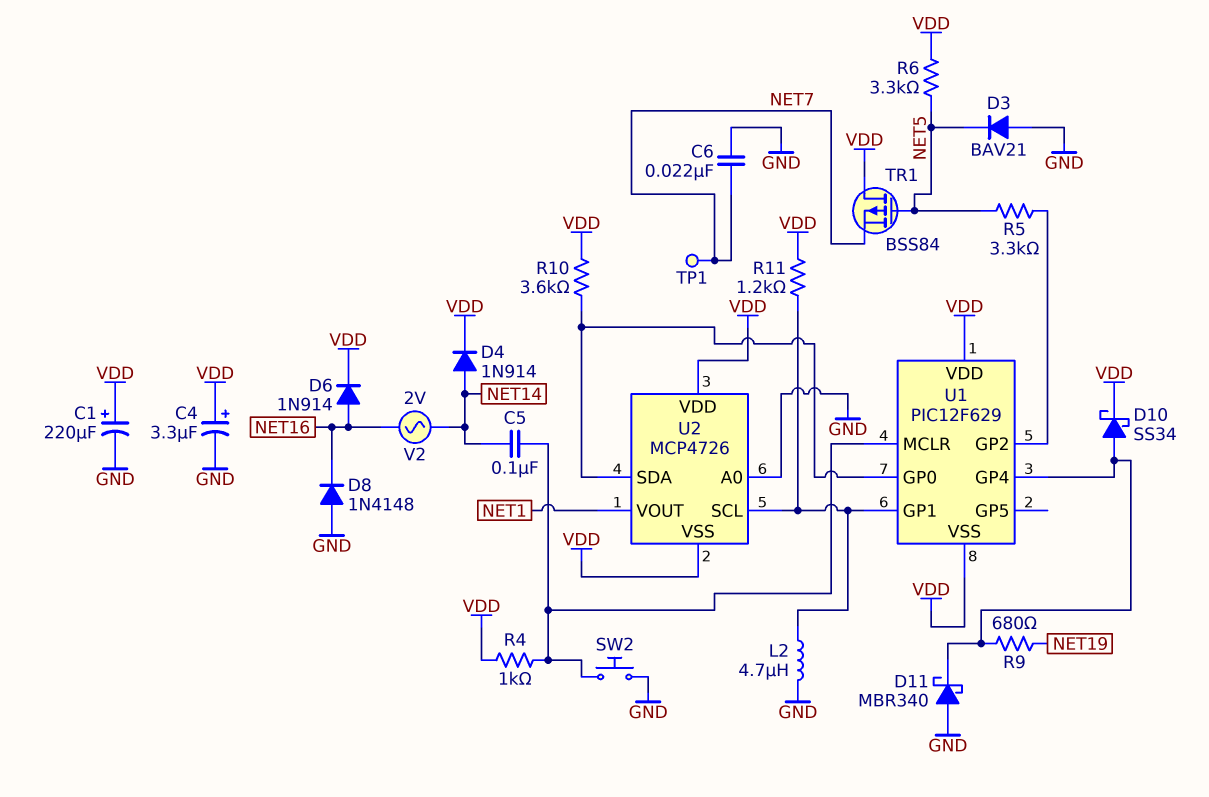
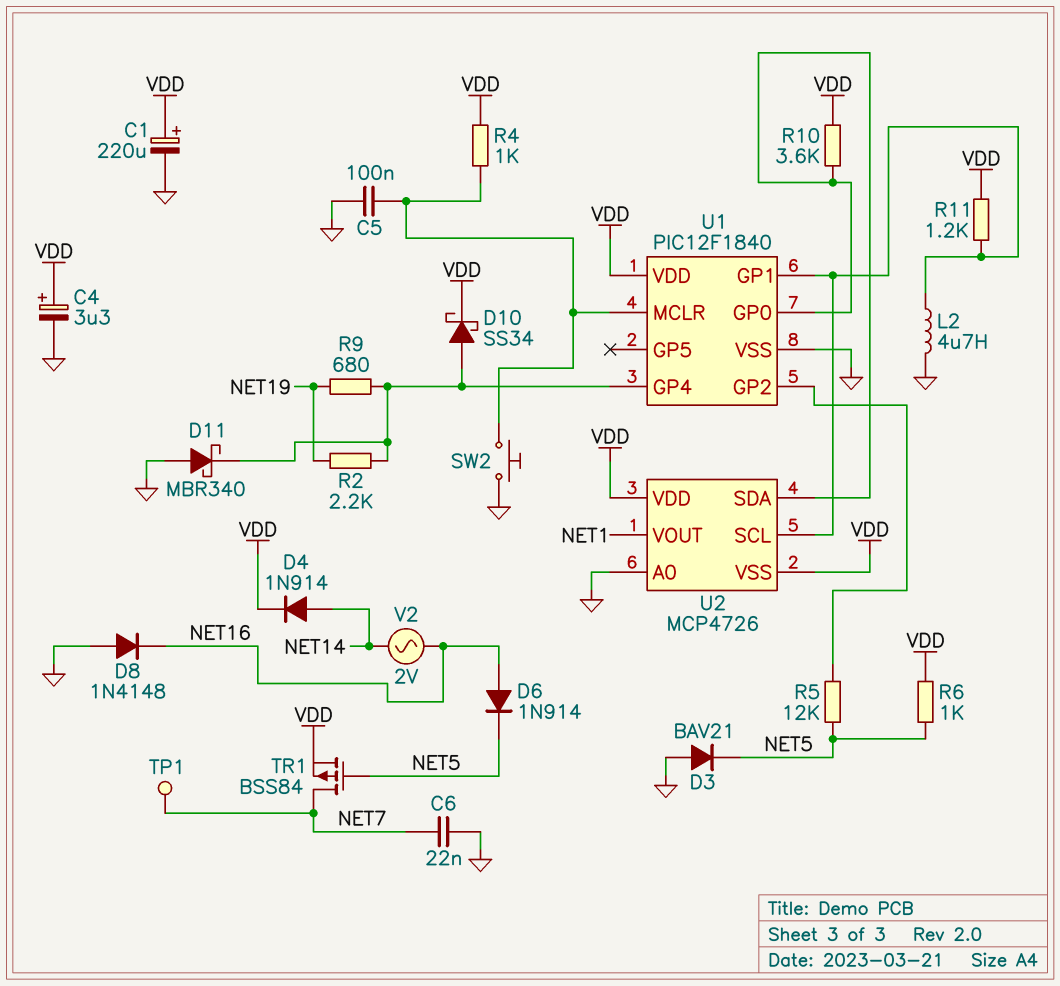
C5: 100nF (NET14, U1/MCLR) -> 100nF (GND, U1/MCLR)
D6: diode 1N914 (A NET16, K VDD) -> diode 1N914 (A NET16, K NET5)
R2: none -> 2.2k (NET19, U1/GP4)
R5: 3.3k (NET5, U1/GP2) -> 12k (NET5, U1/GP2)
R6: 3.3k (NET5, VDD) -> 1k (NET5, VDD)
TR1: PMOS BSS84 (G NET5, D VDD, S NET7) -> PMOS BSS84 (G NET5, D NET7, S VDD)
U1: PIC12F629 -> PIC12F1840
U1 pin VSS: VDD -> GND

